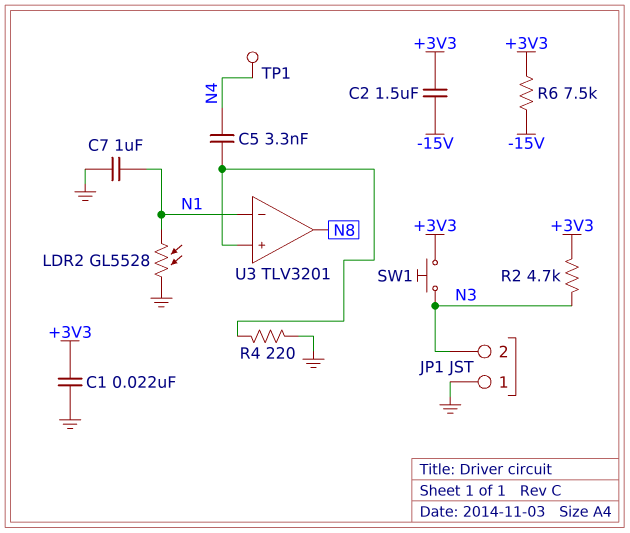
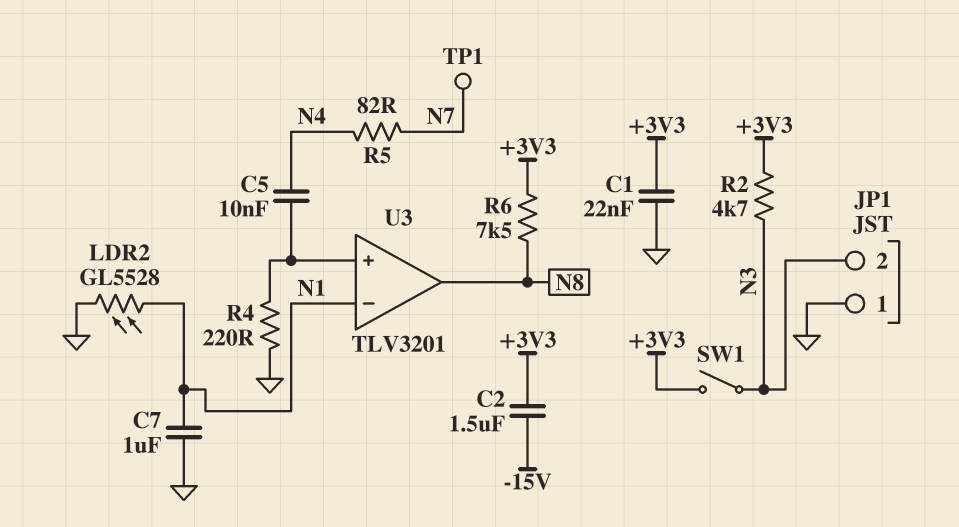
C5: 3.3nF (N4, U3/in+) -> 10nF (N4, U3/in+)
R5: none -> 82 (N4, N7)
R6: 7.5k (+3V3, -15V) -> 7.5k (+3V3, N8)
SW1: button (+3V3, N3) -> switch (+3V3, N3)
TP1: test point (N4) -> test point (N7)

